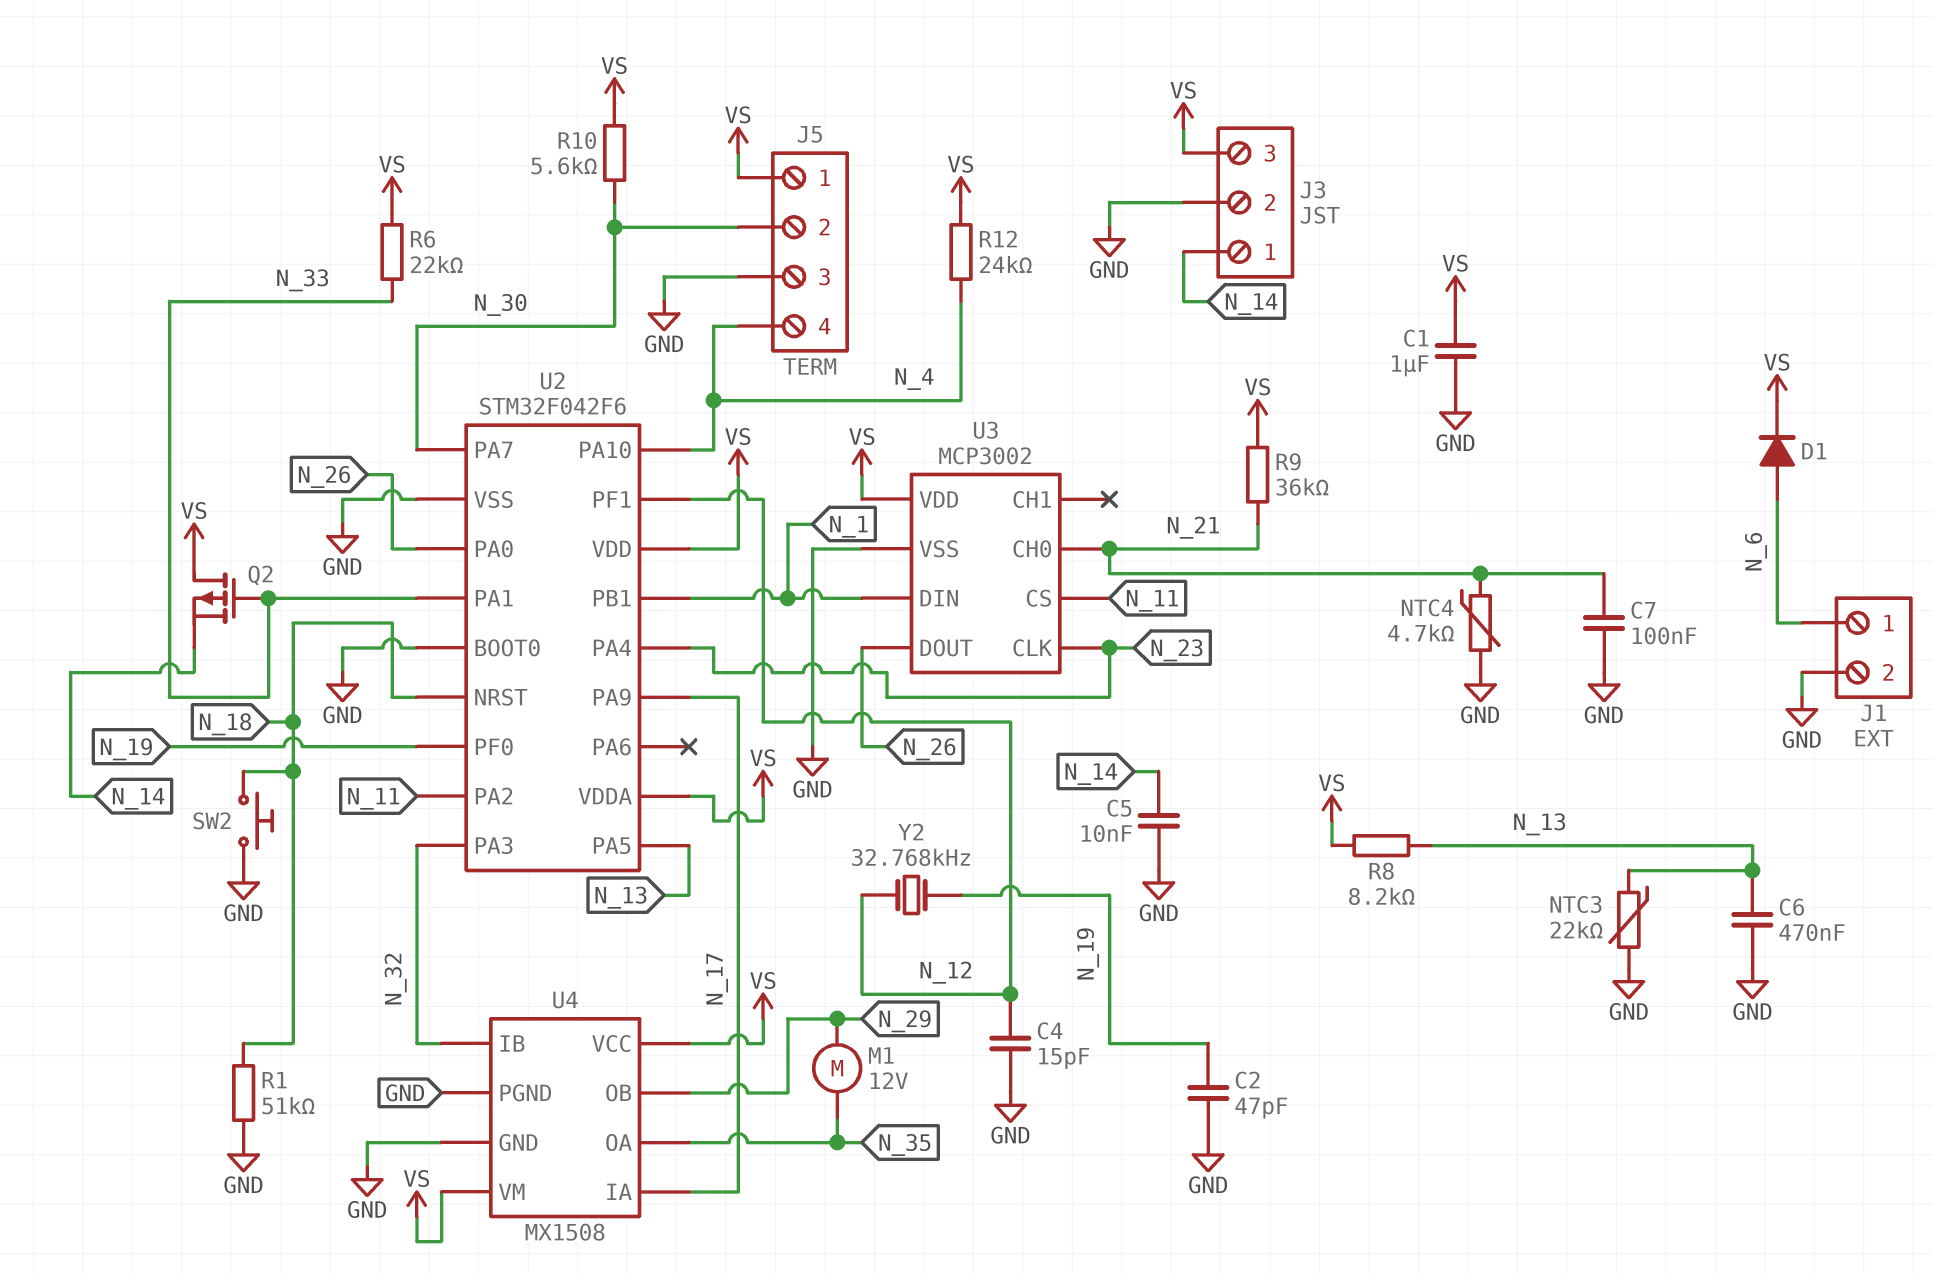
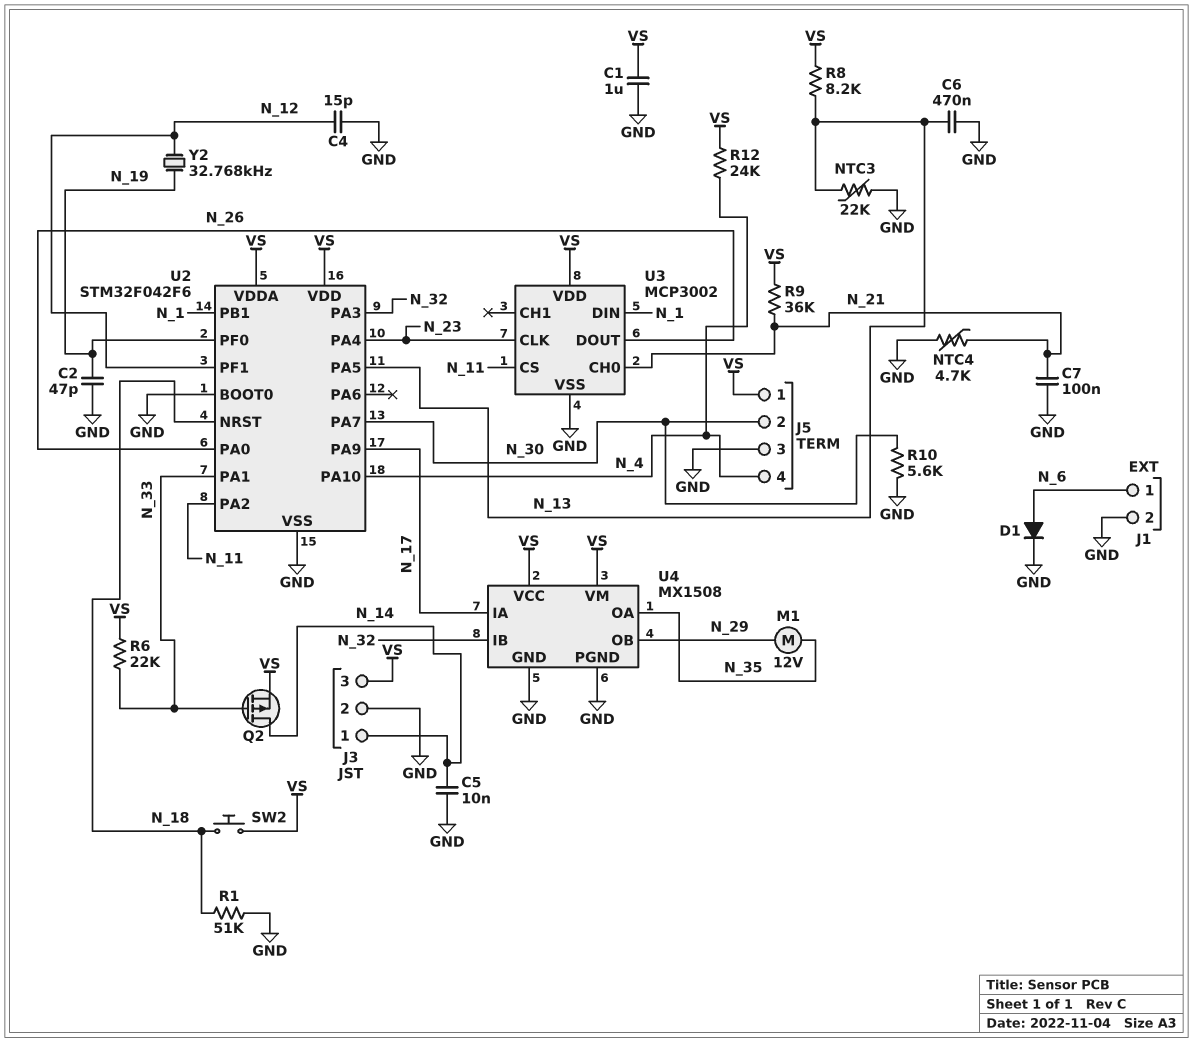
D1: diode (A N_6, K VS) -> diode (A N_6, K GND)
Q2: PMOS (G N_33, D VS, S N_14) -> PMOS (G N_33, D N_14, S VS)
R10: 5.6k (N_30, VS) -> 5.6k (GND, N_30)
SW2: button (GND, N_18) -> button (N_18, VS)

